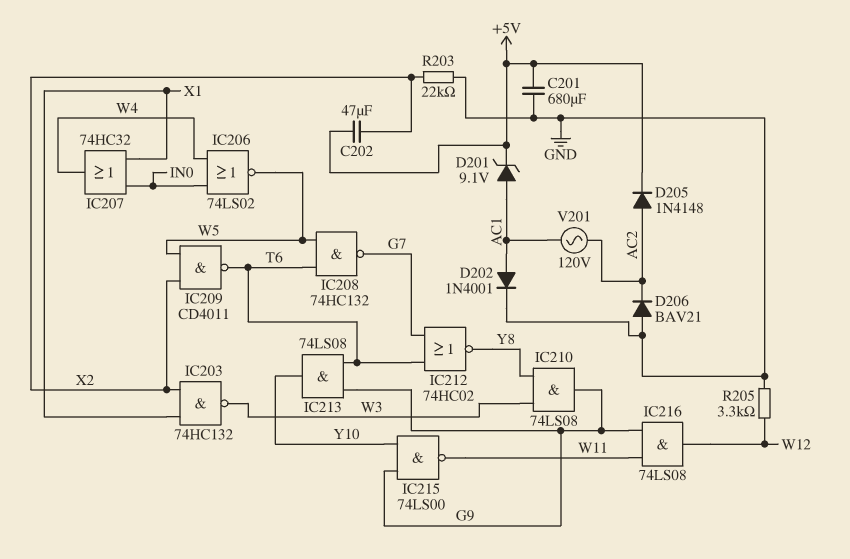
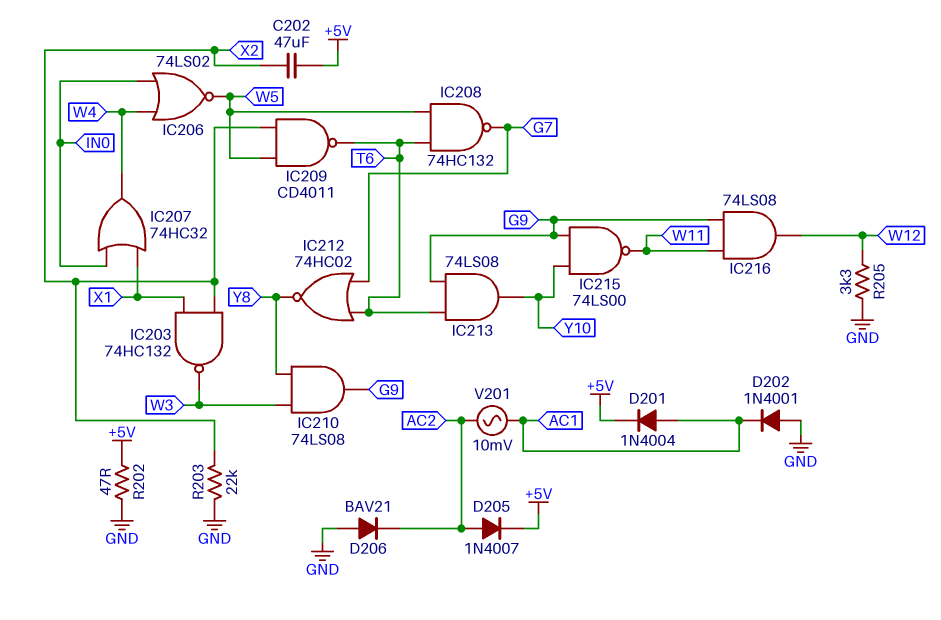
C201: 680uF (+5V, GND) -> none
D201: zener 9.1V (A AC1, K +5V) -> diode 1N4004 (A AC1, K +5V)
D202: diode 1N4001 (A AC1, K GND) -> diode 1N4001 (A GND, K AC1)
D205: diode 1N4148 (A AC2, K +5V) -> diode 1N4007 (A AC2, K +5V)
R202: none -> 47 (+5V, GND)
V201: AC 120V (AC1, AC2) -> AC 10mV (AC1, AC2)

